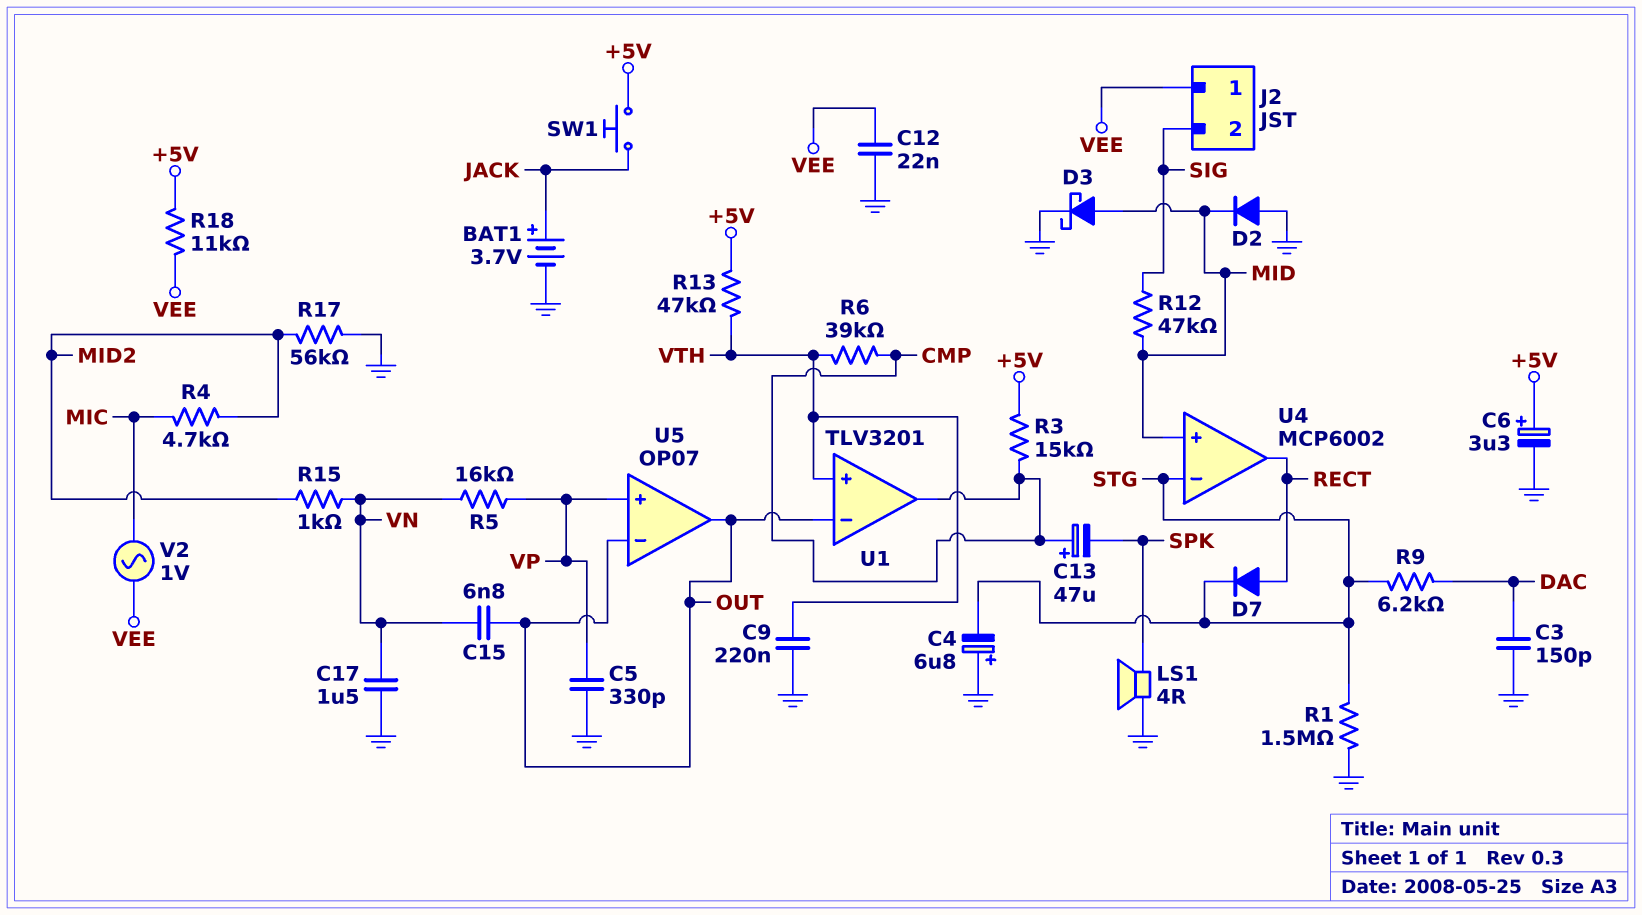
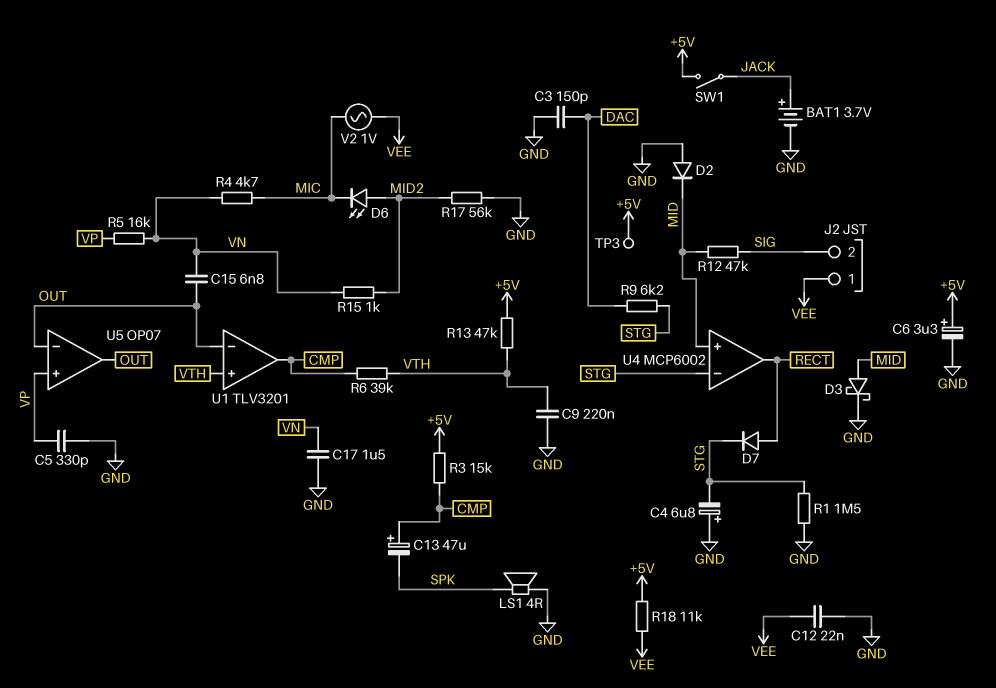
D6: none -> LED (A MID2, K MIC)
R4: 4.7k (MIC, MID2) -> 4.7k (MIC, VN)
SW1: button (+5V, JACK) -> switch (+5V, JACK)
TP3: none -> test point (+5V)

